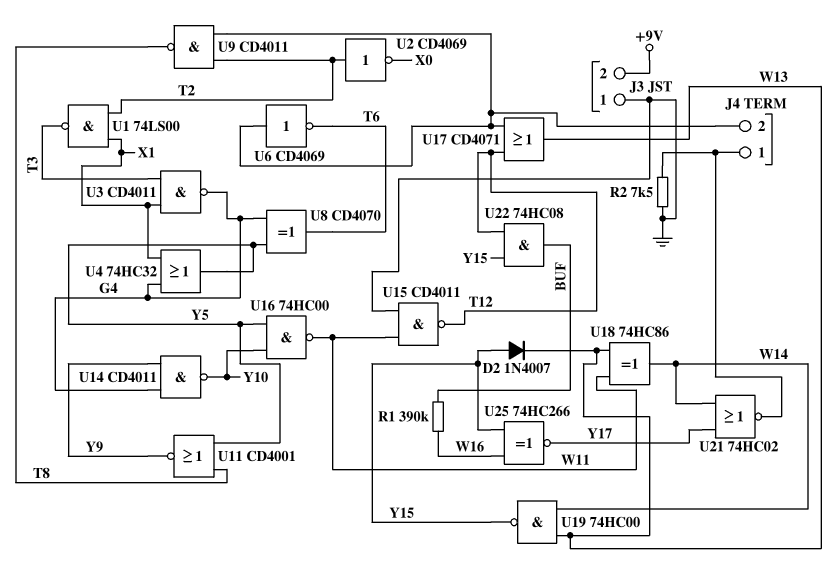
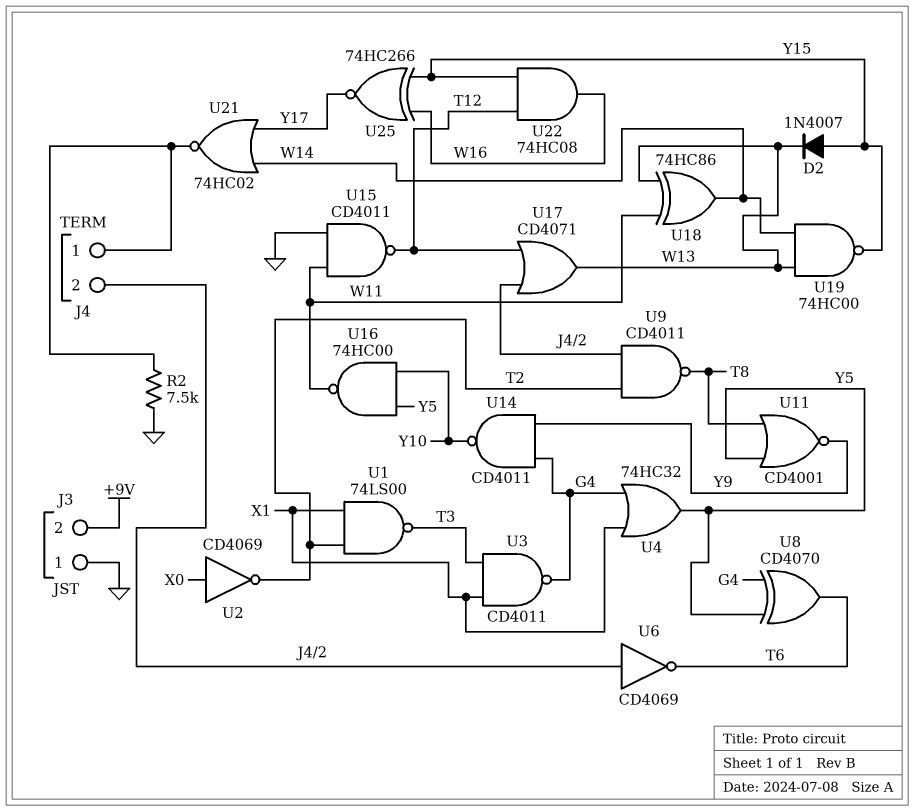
R1: 390k (BUF, W16) -> none
U2: NOT CD4069 (in T2, out X0) -> NOT CD4069 (in X0, out T2)
U22: AND 74HC08 (in T12, in Y15, out BUF) -> AND 74HC08 (in T12, in Y15, out W16)

